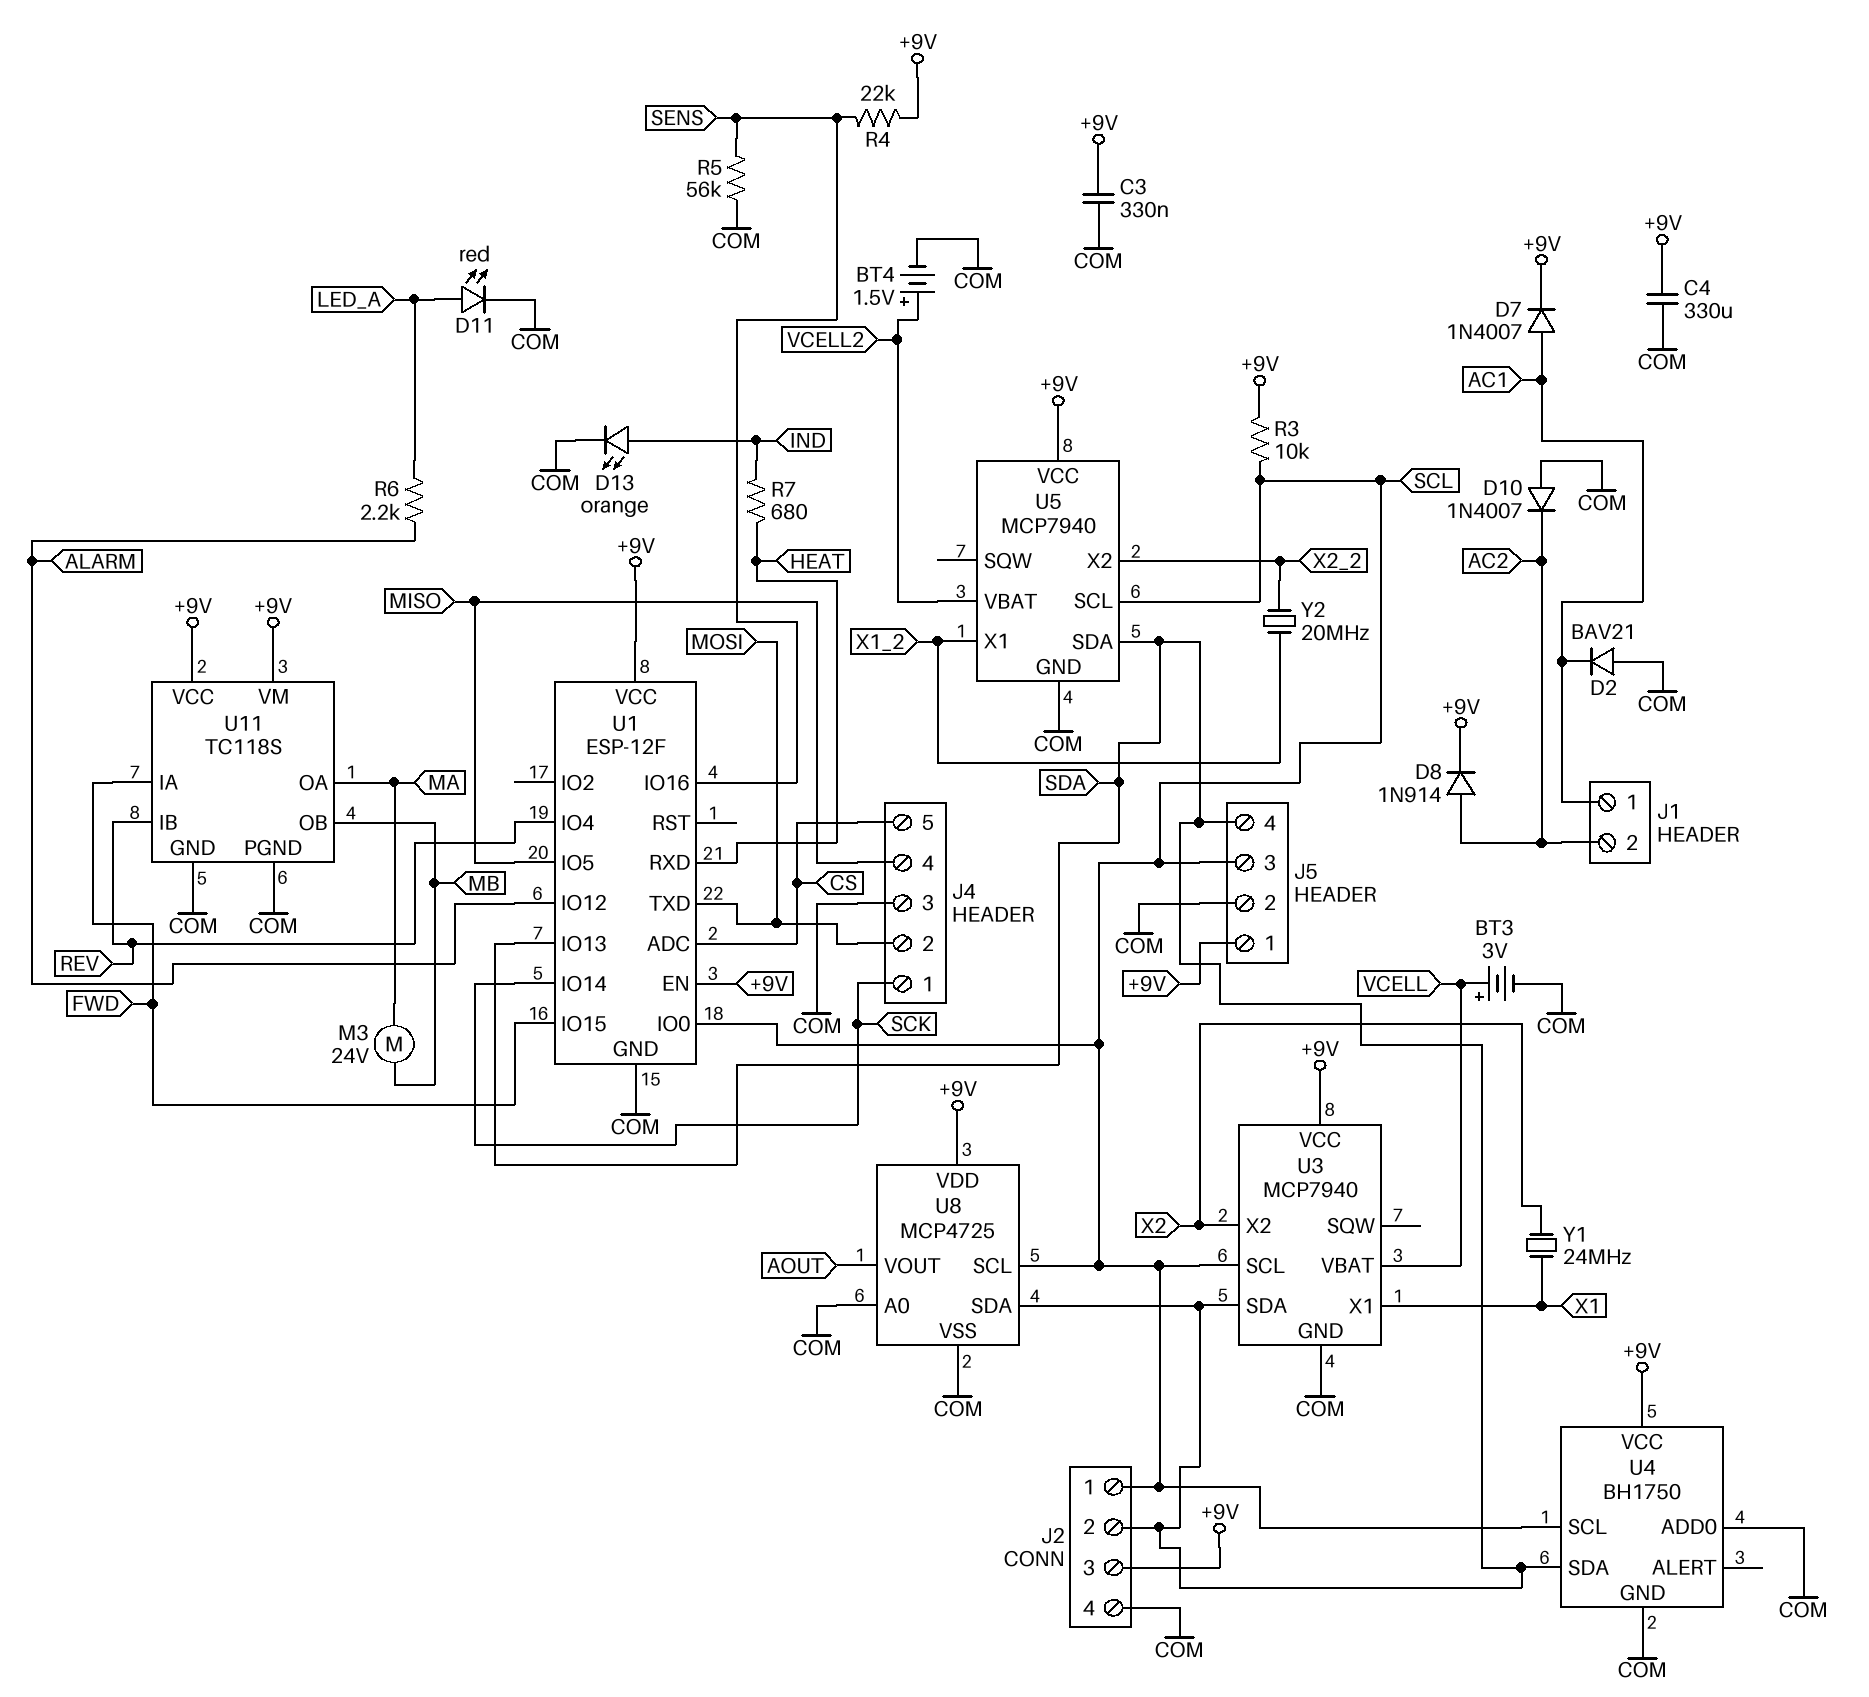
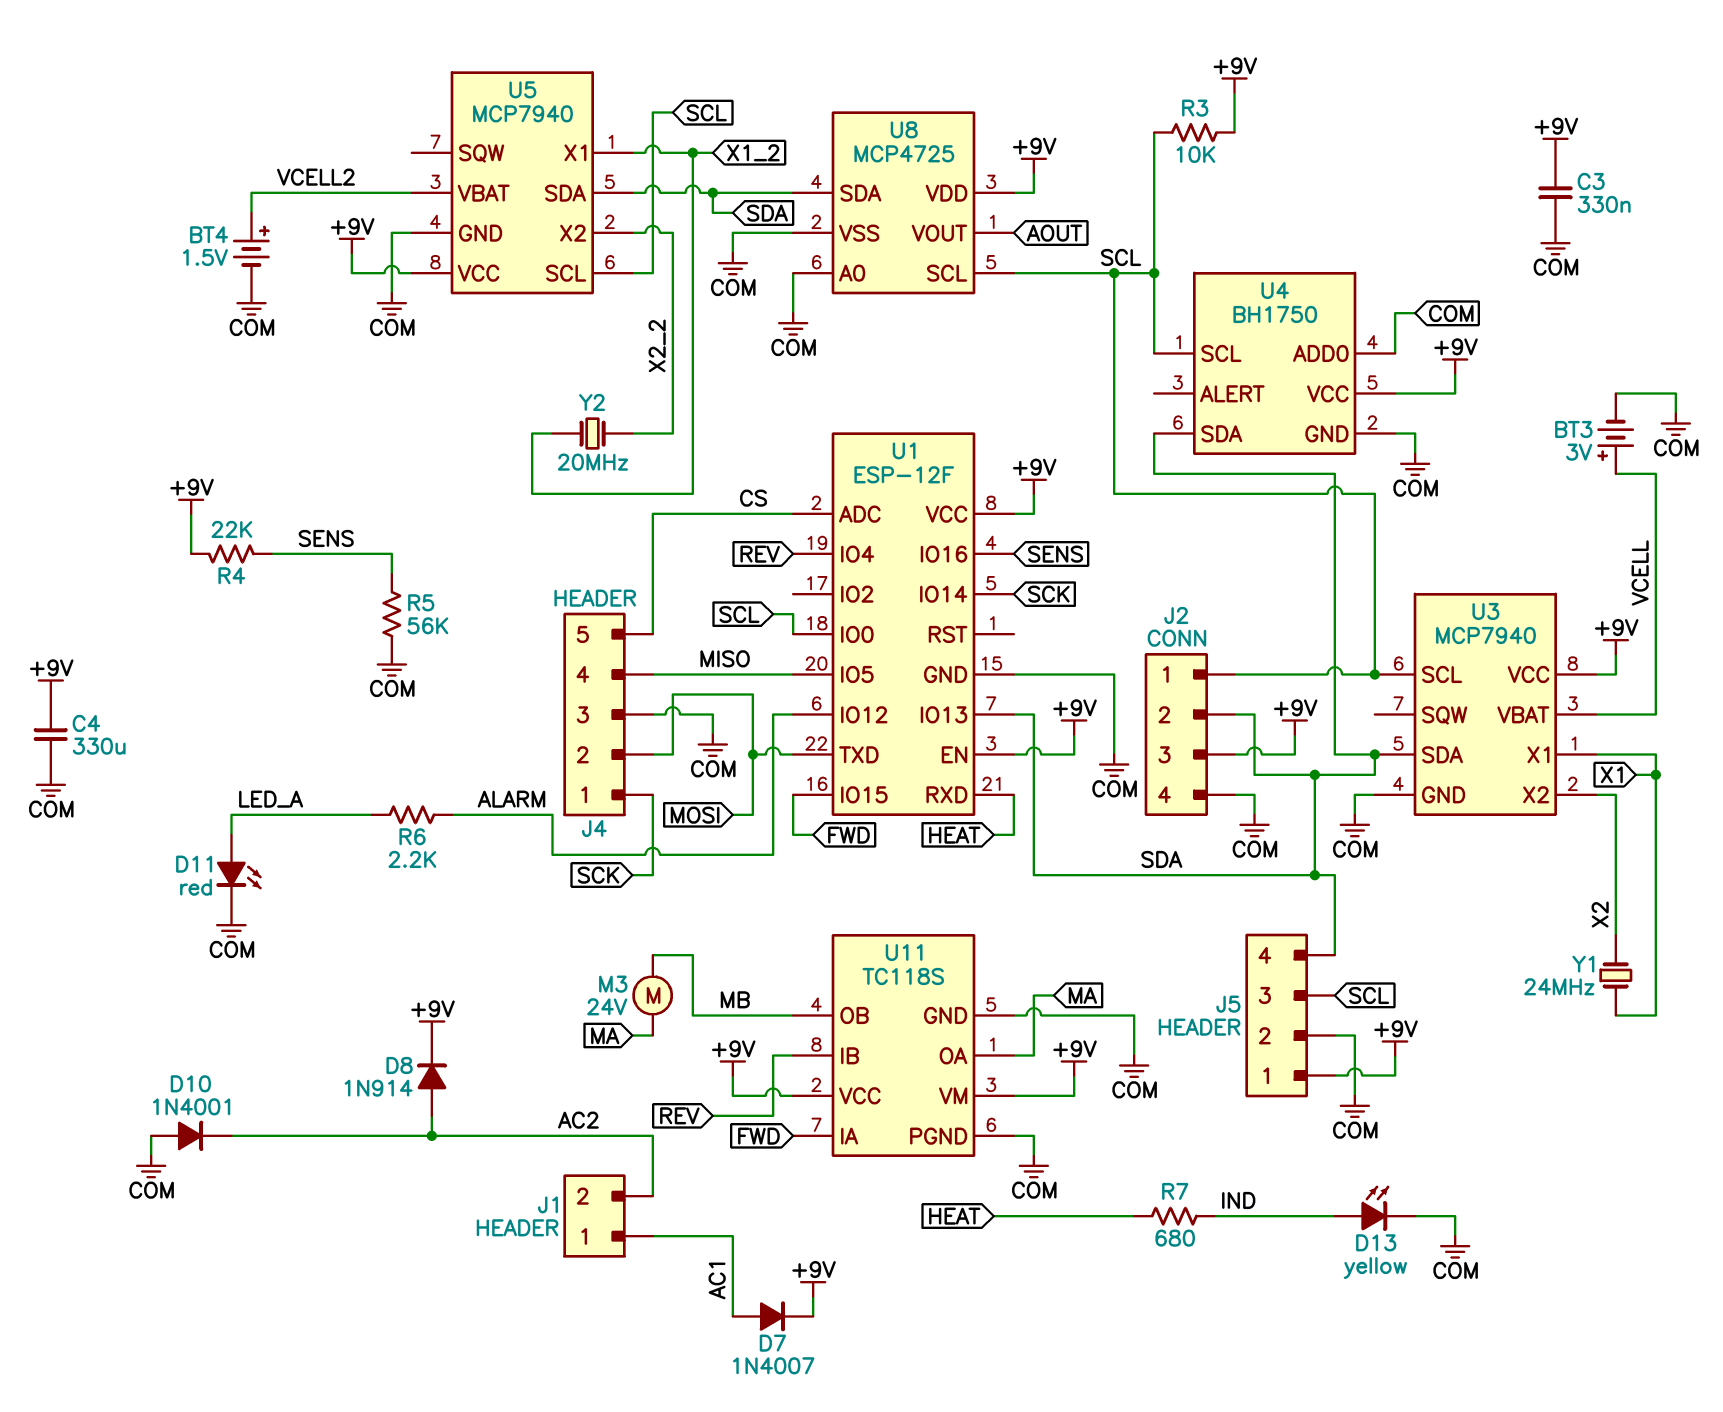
D2: diode BAV21 (A COM, K AC1) -> none
D10: diode 1N4007 (A COM, K AC2) -> diode 1N4001 (A COM, K AC2)
D13: LED orange (A IND, K COM) -> LED yellow (A IND, K COM)

